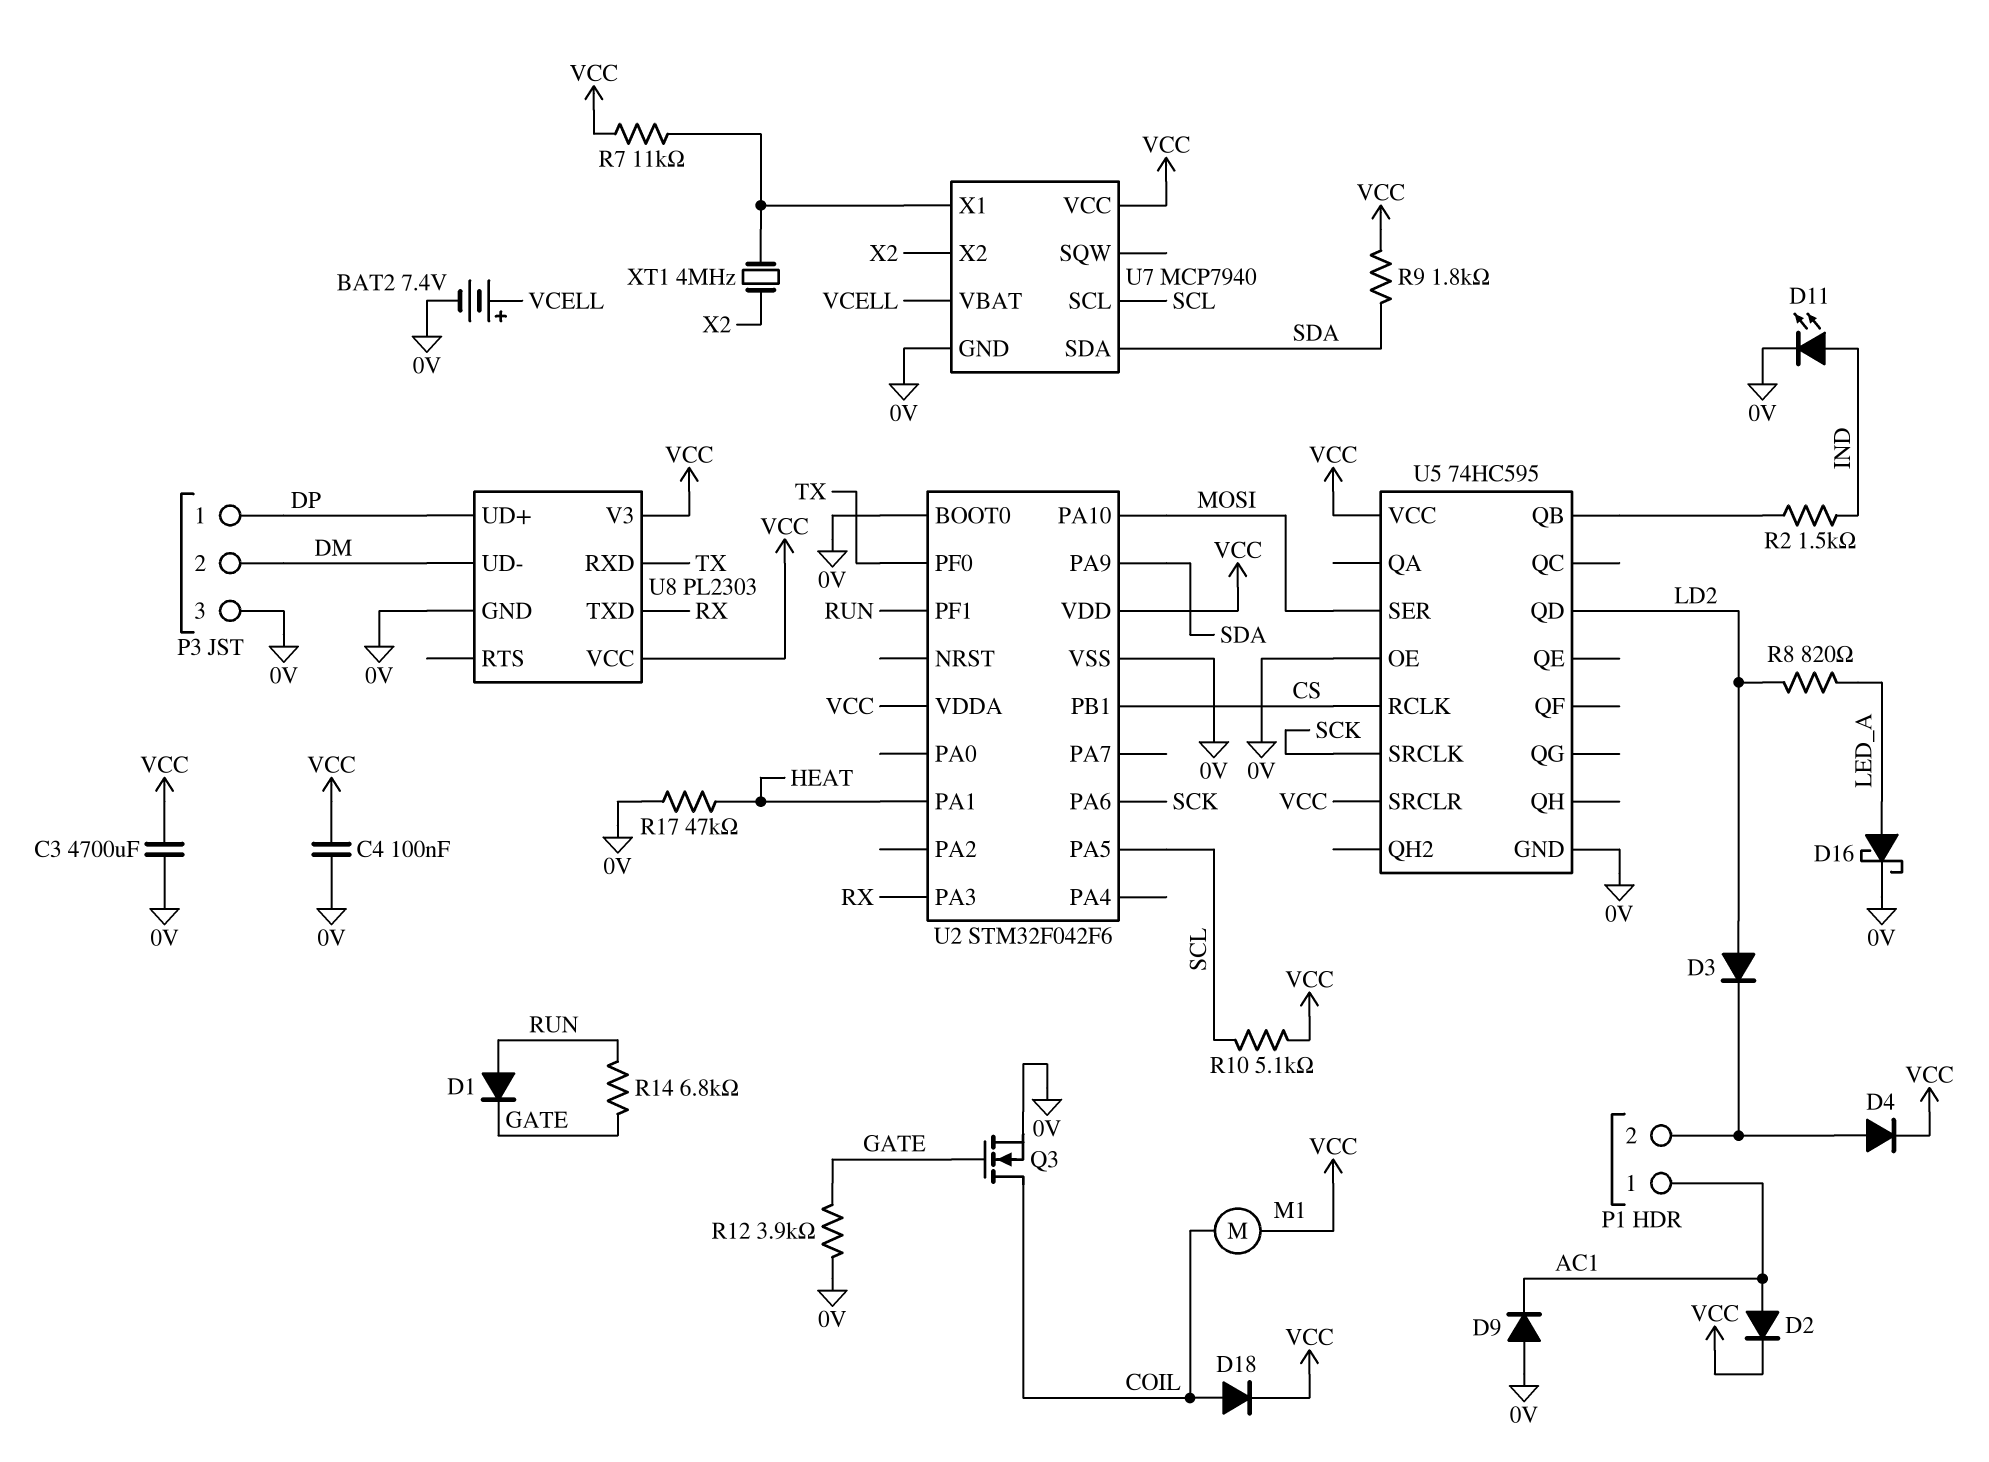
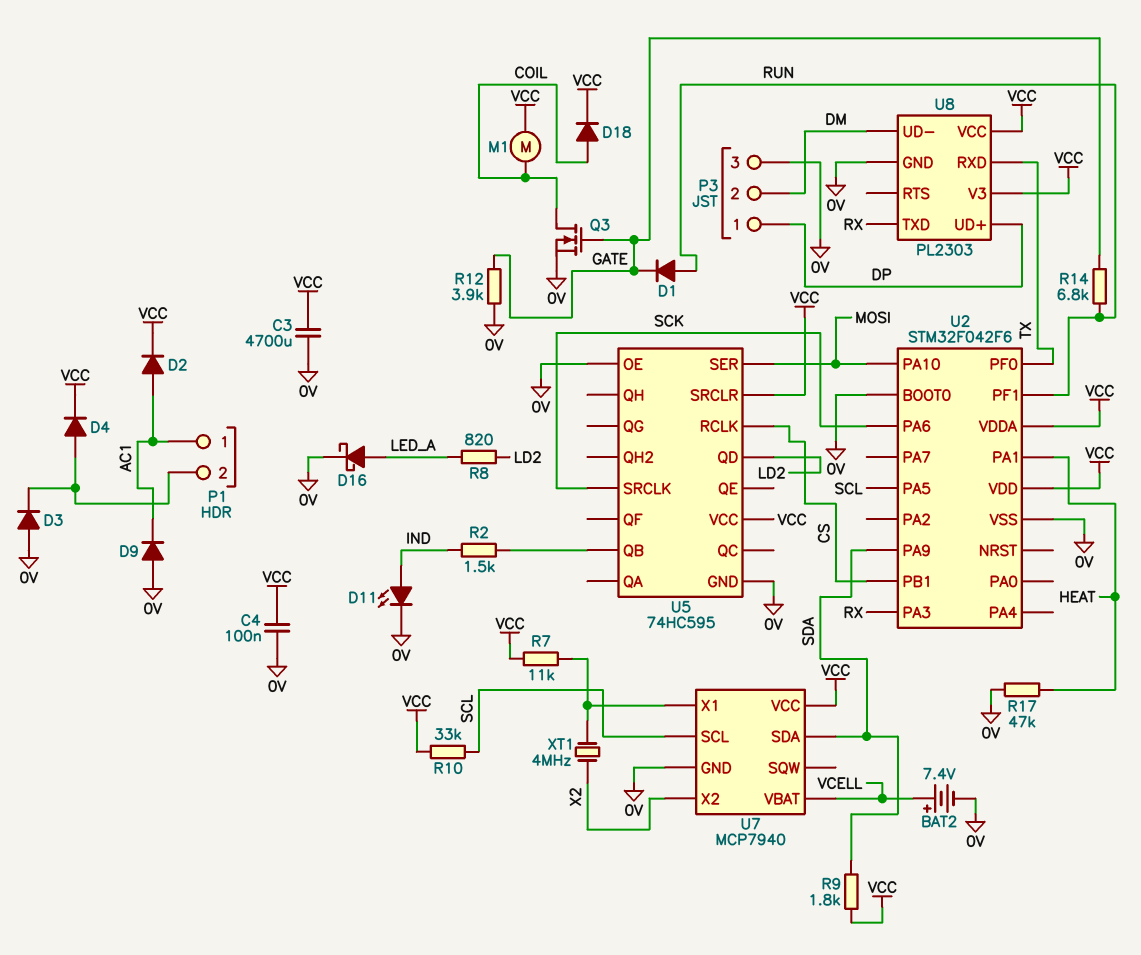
D3: diode (A LD2, K P1/2) -> diode (A 0V, K P1/2)
R10: 5.1k (SCL, VCC) -> 33k (SCL, VCC)

